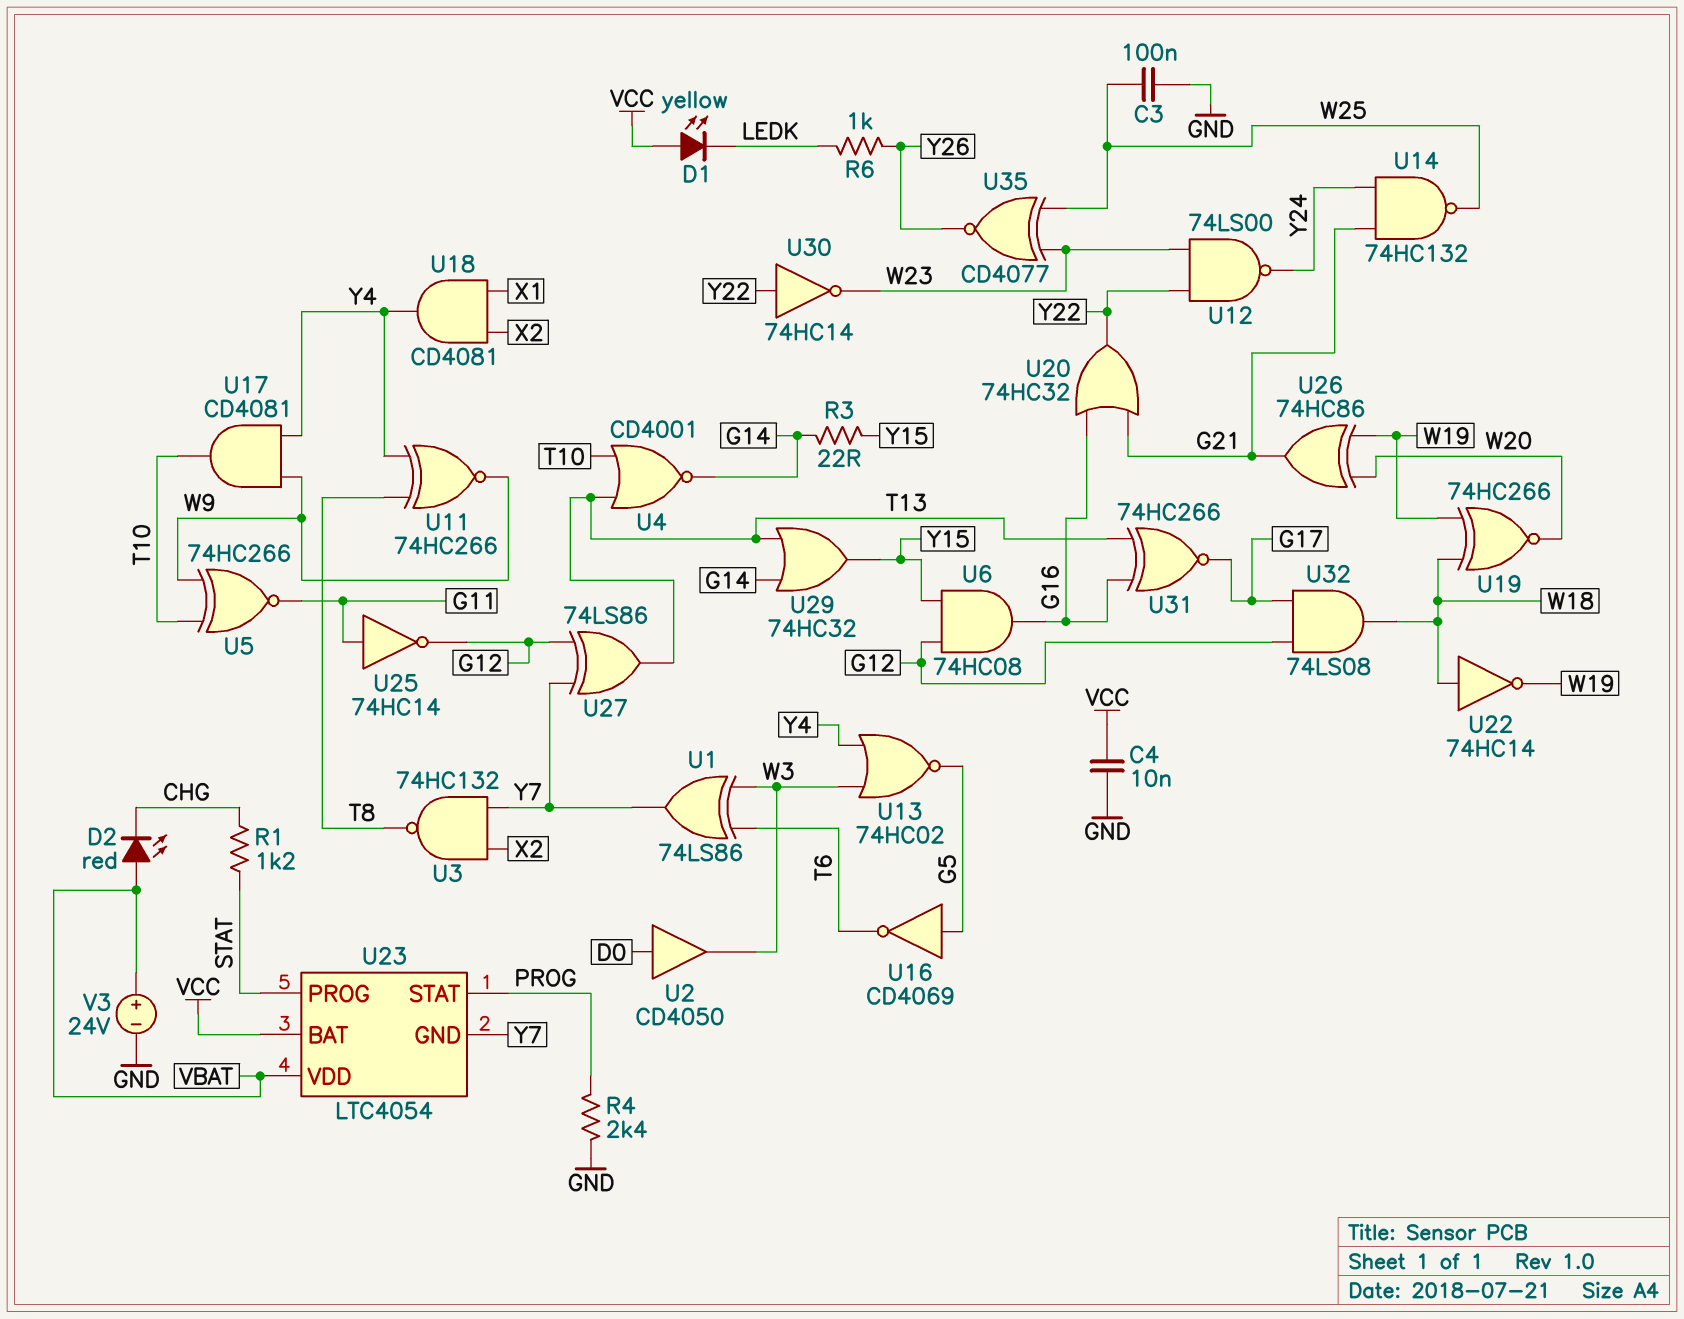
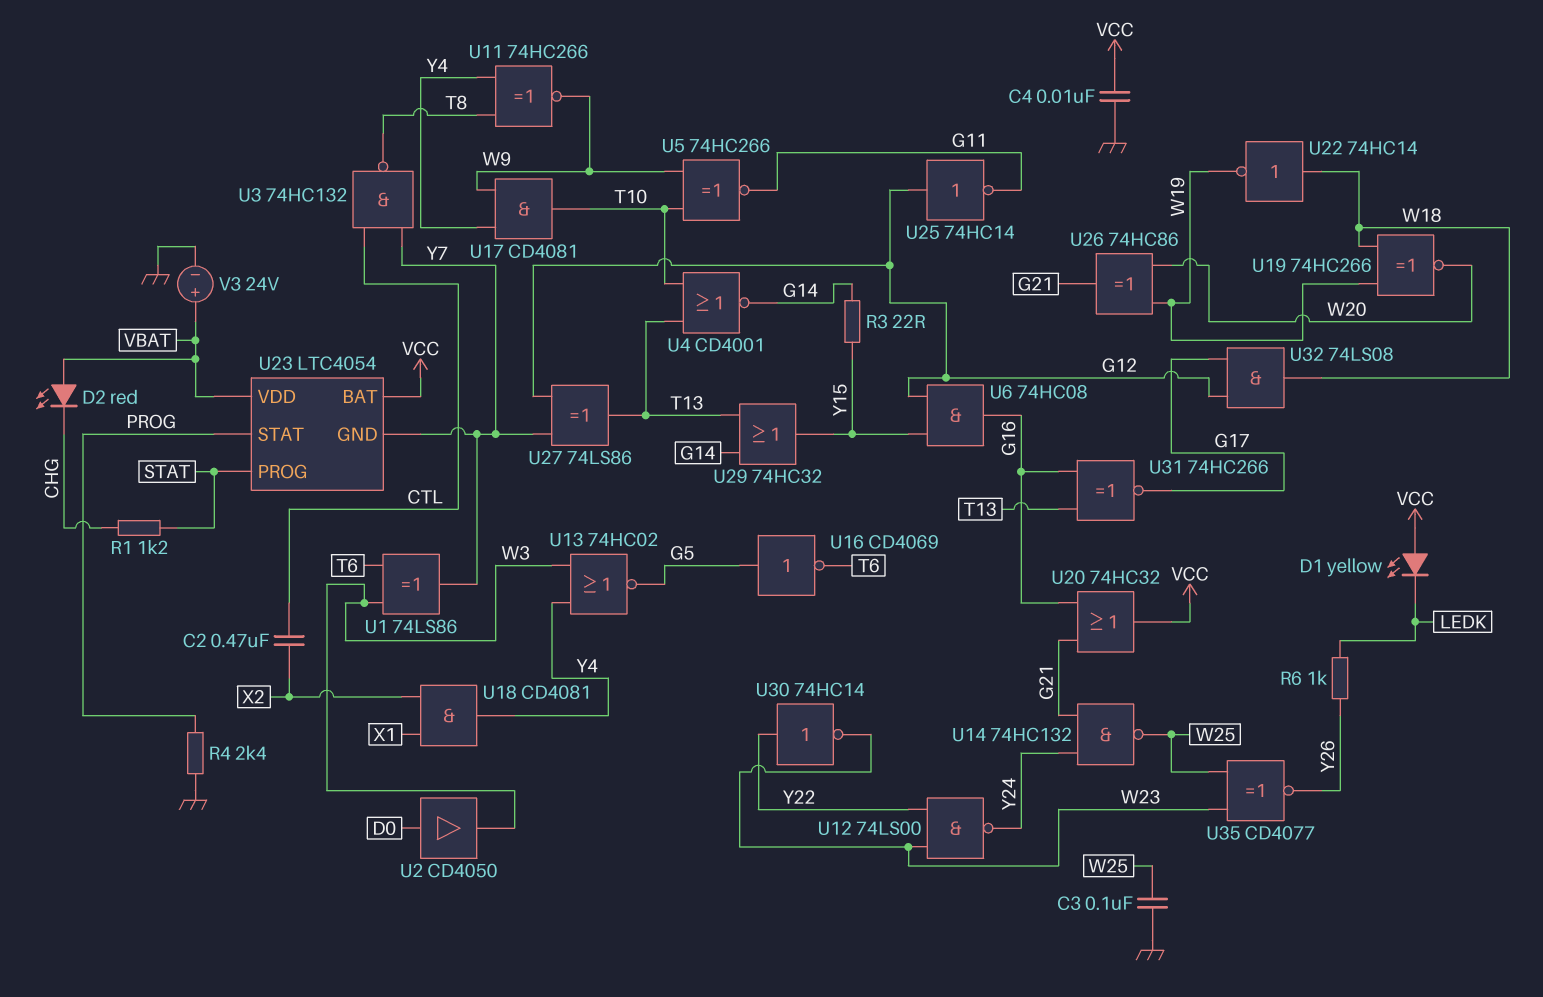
C2: none -> 470nF (CTL, X2)
U3: NAND 74HC132 (in X2, in Y7, out T8) -> NAND 74HC132 (in CTL, in Y7, out T8)
U20: OR 74HC32 (in G16, in G21, out Y22) -> OR 74HC32 (in G16, in G21, out VCC)
U25: NOT 74HC14 (in G11, out G12) -> NOT 74HC14 (in G12, out G11)

